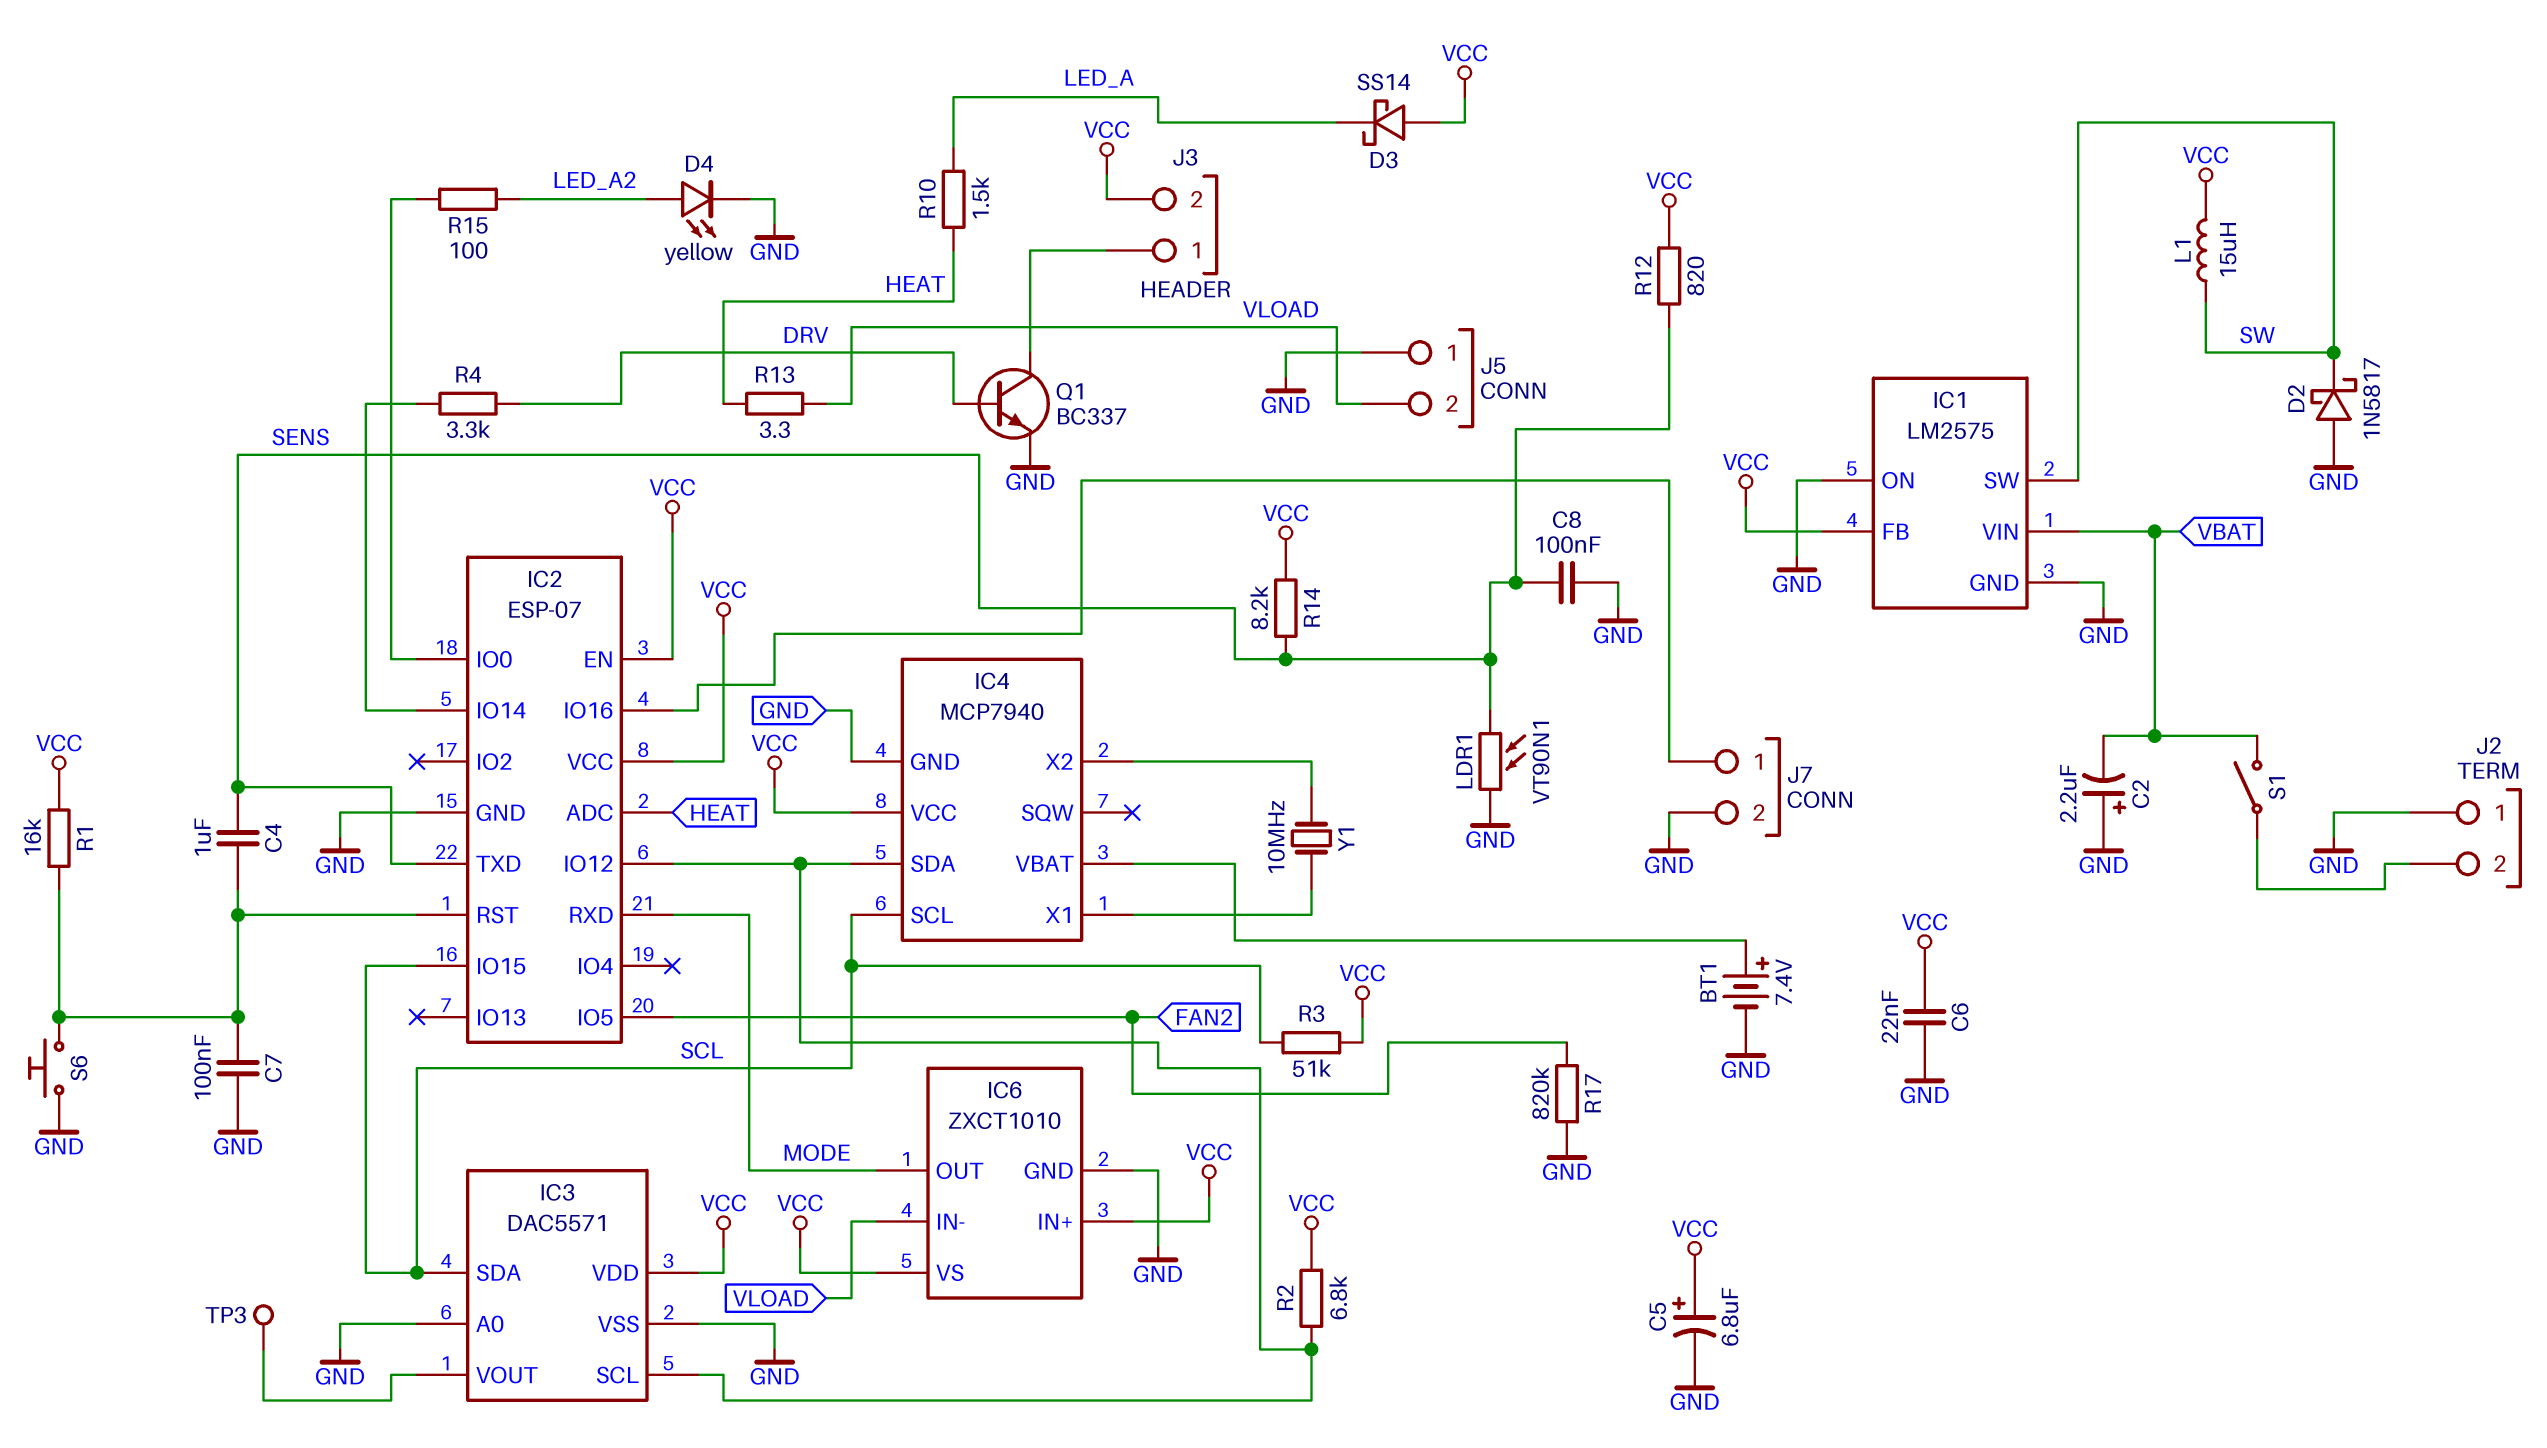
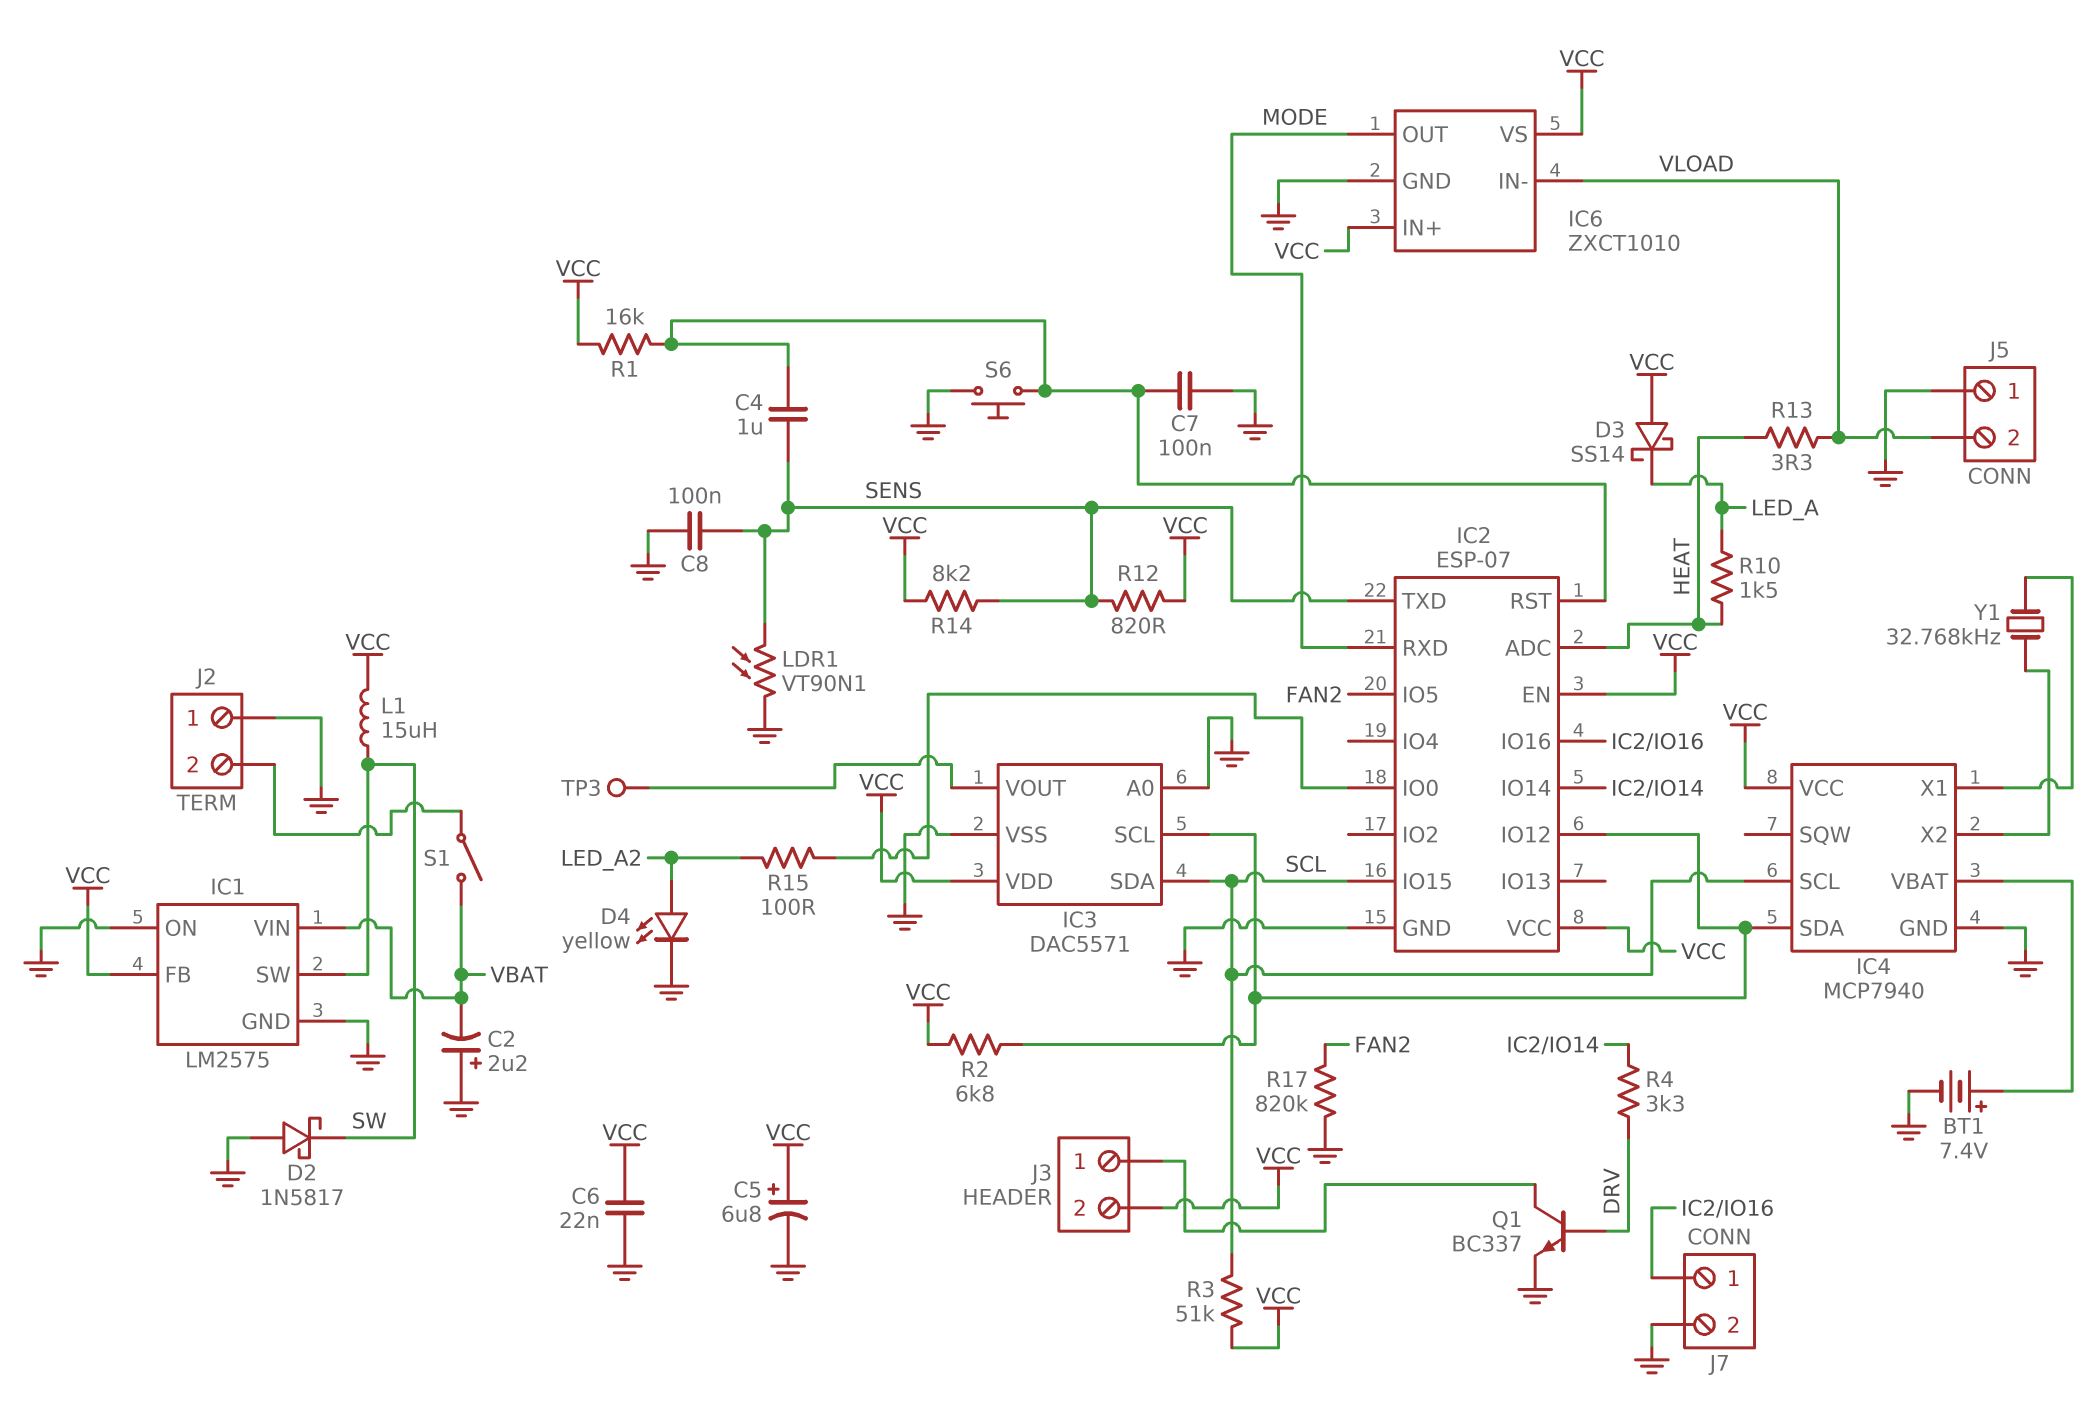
Y1: 10MHz (IC4/X1, IC4/X2) -> 32.768kHz (IC4/X1, IC4/X2)

